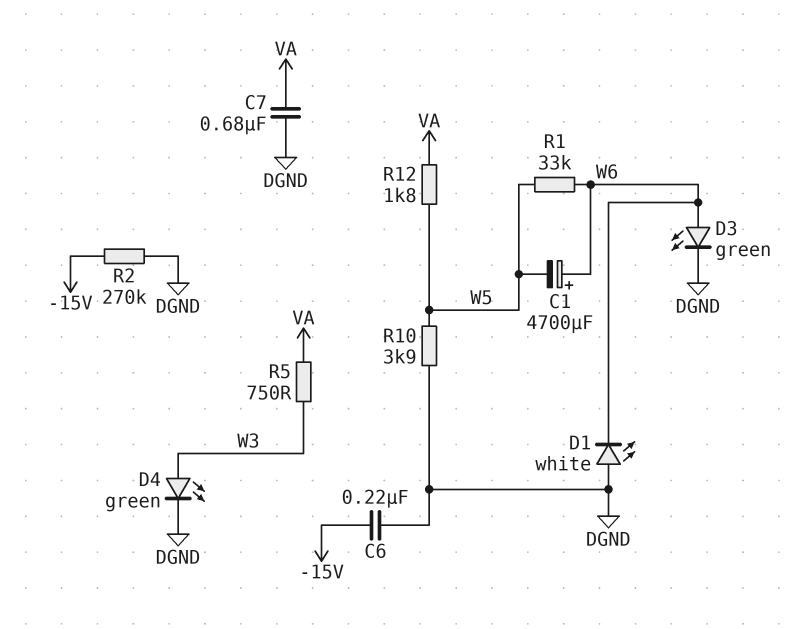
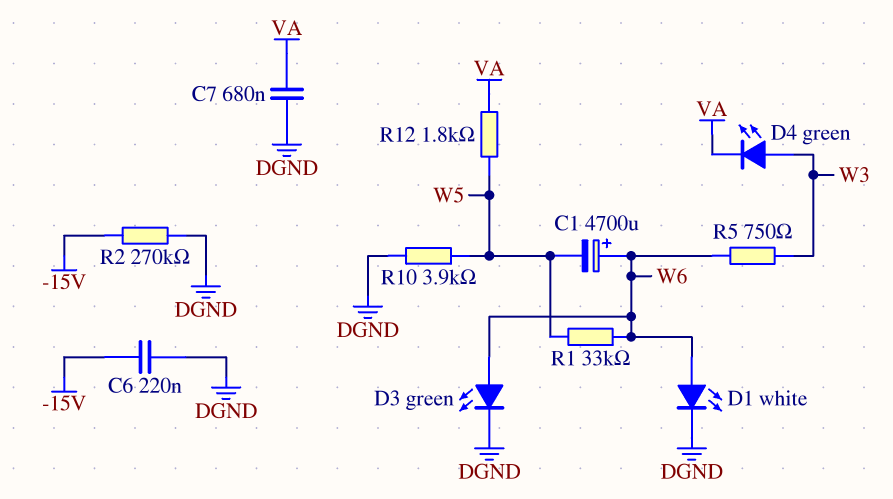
D1: LED white (A DGND, K W6) -> LED white (A W6, K DGND)
D4: LED green (A W3, K DGND) -> LED green (A W3, K VA)
R5: 750 (VA, W3) -> 750 (W3, W6)

